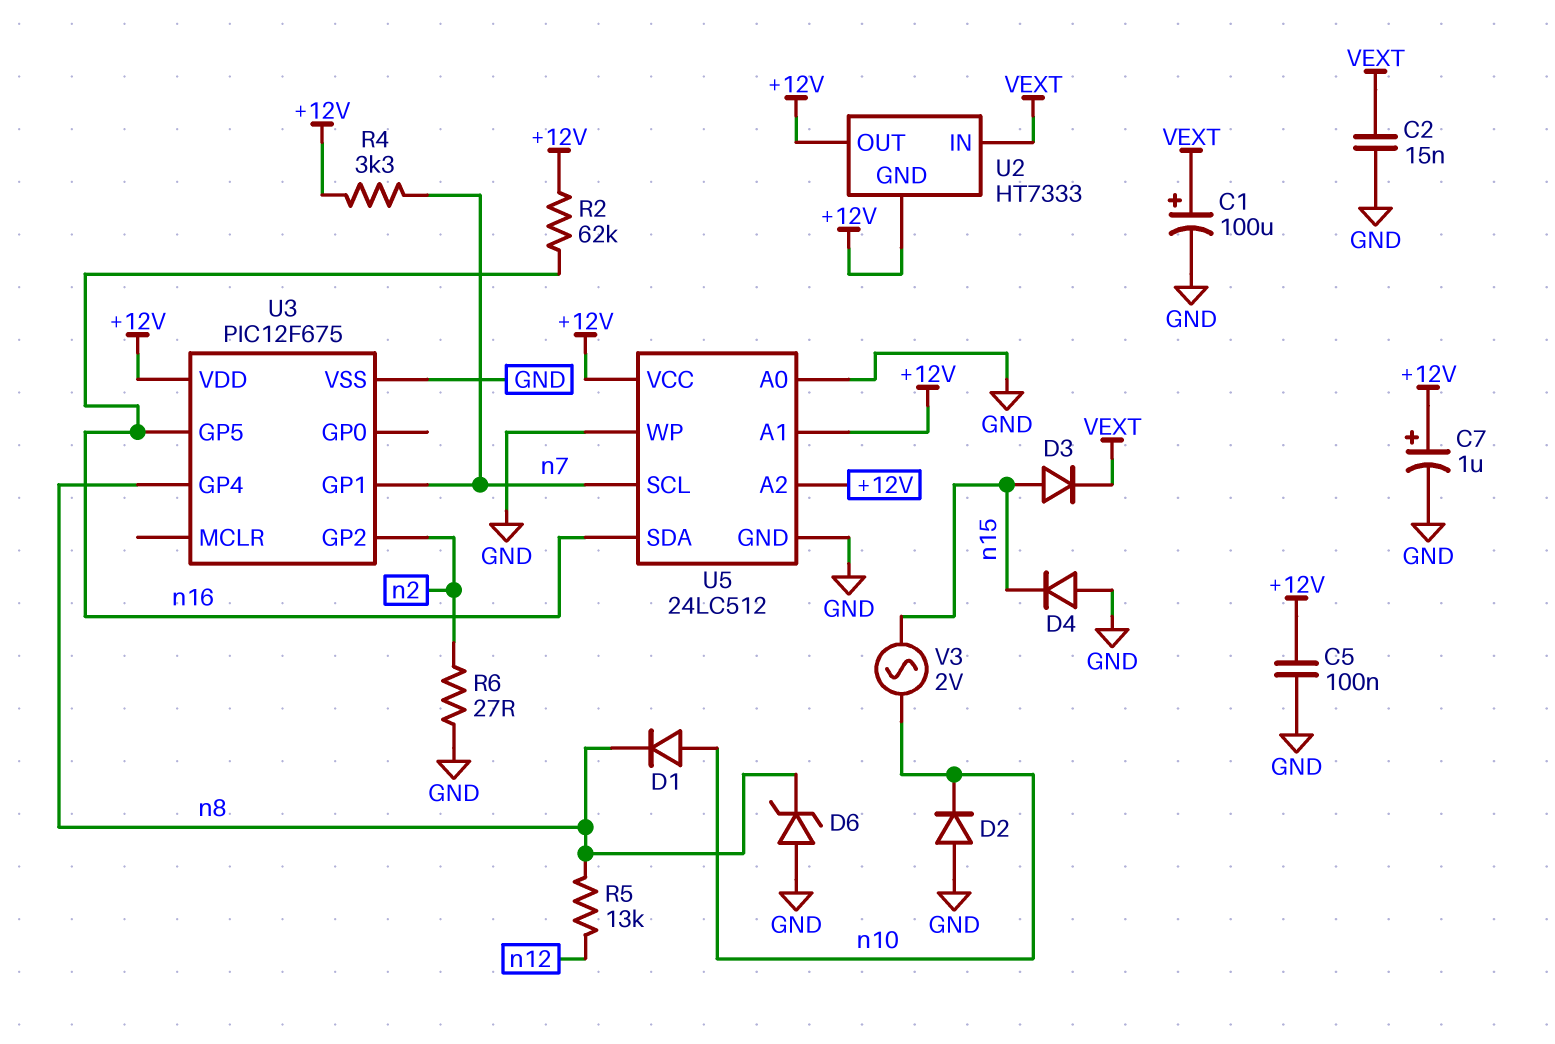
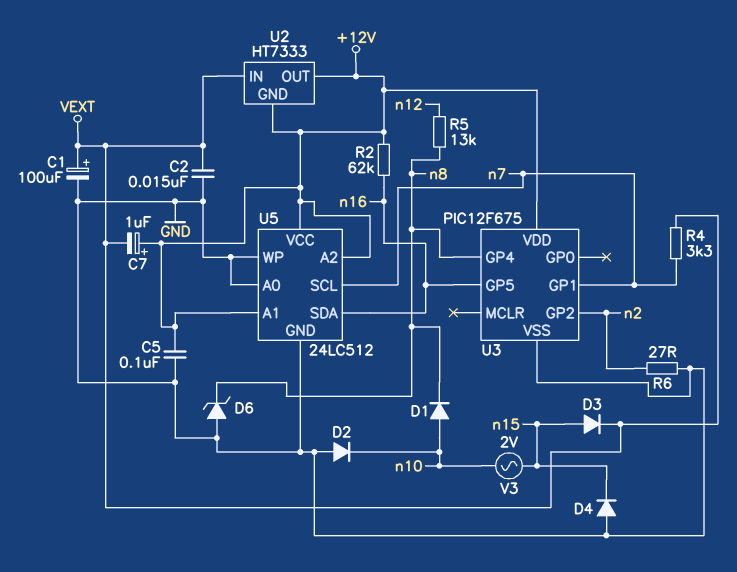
C7: 1uF (plus +12V, minus GND) -> 1uF (plus +12V, minus VEXT)
R4: 3.3k (+12V, n7) -> 3.3k (VEXT, n7)

